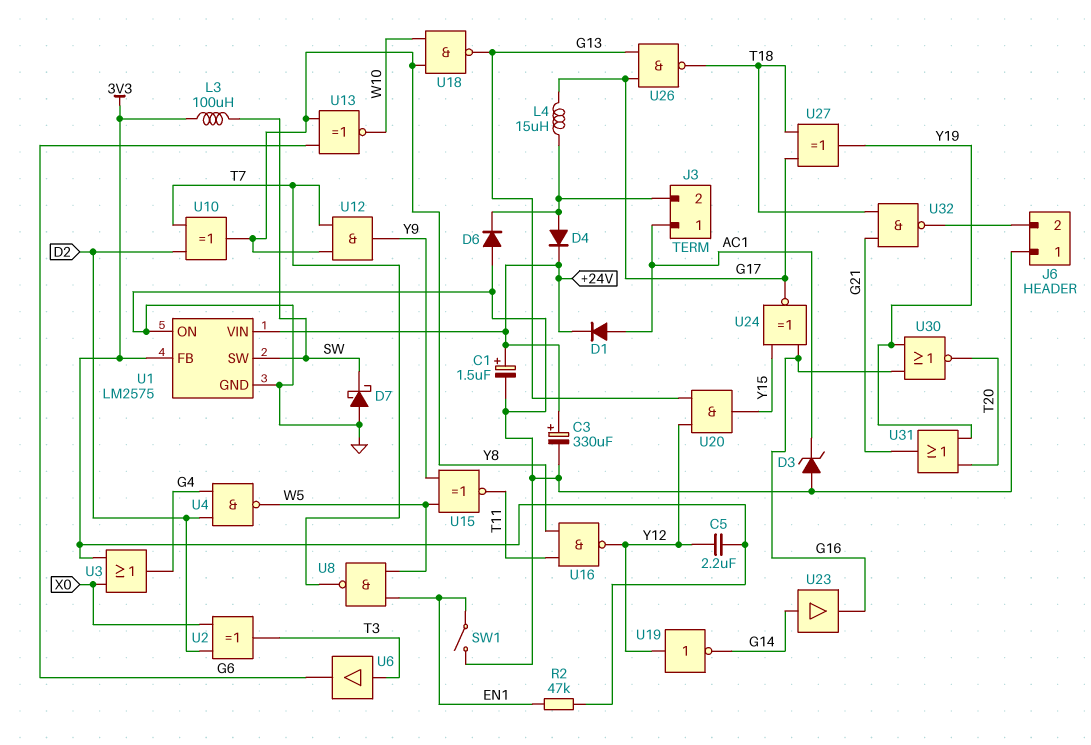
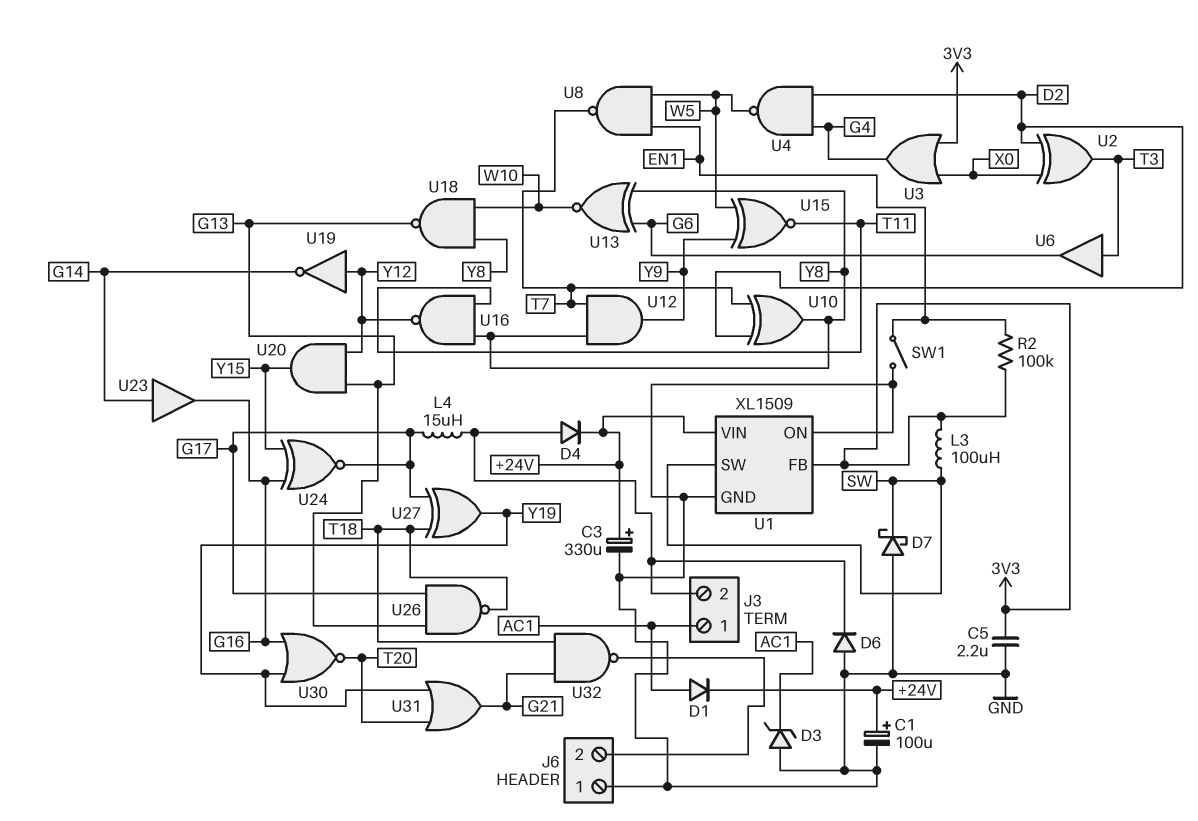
C1: 1.5uF (plus +24V, minus GND) -> 100uF (plus +24V, minus GND)
C5: 2.2uF (3V3, Y12) -> 2.2uF (3V3, GND)
R2: 47k (3V3, EN1) -> 100k (3V3, EN1)
U1: LM2575 -> XL1509

